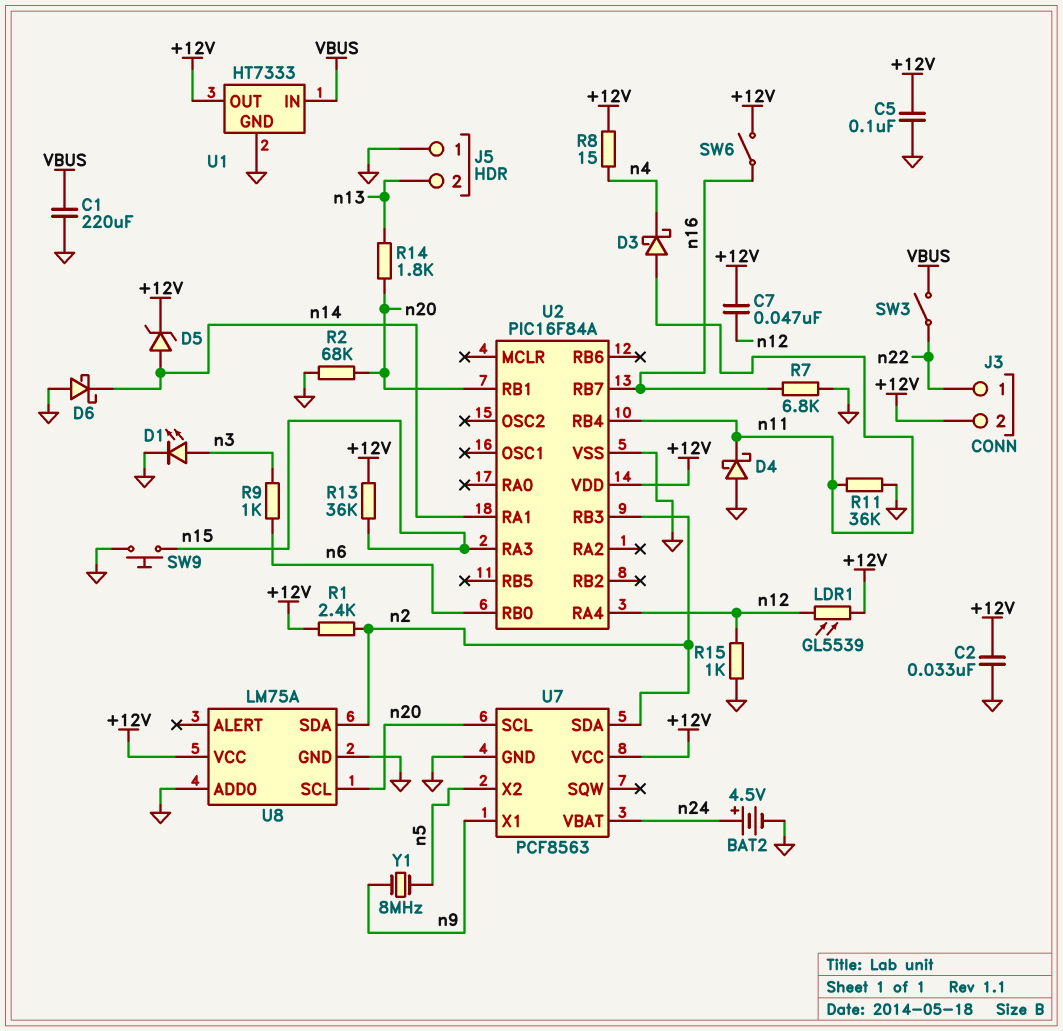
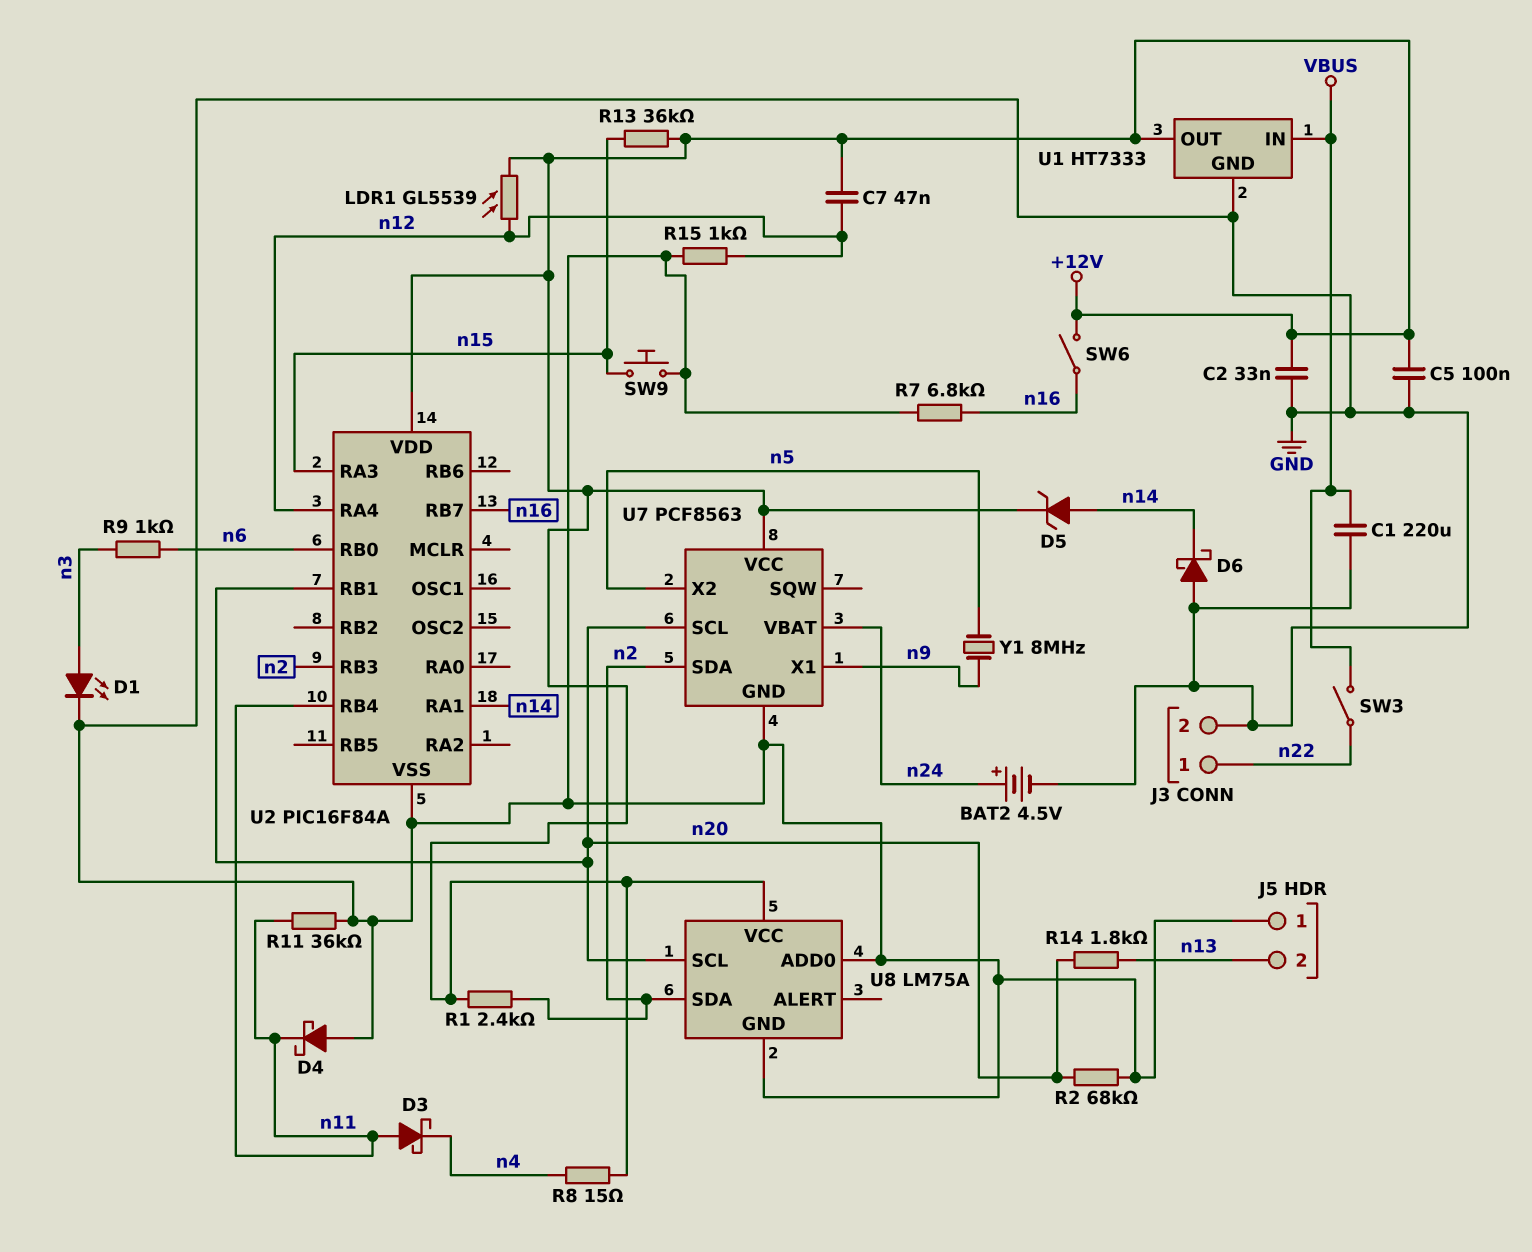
J3 pin 2: +12V -> GND

